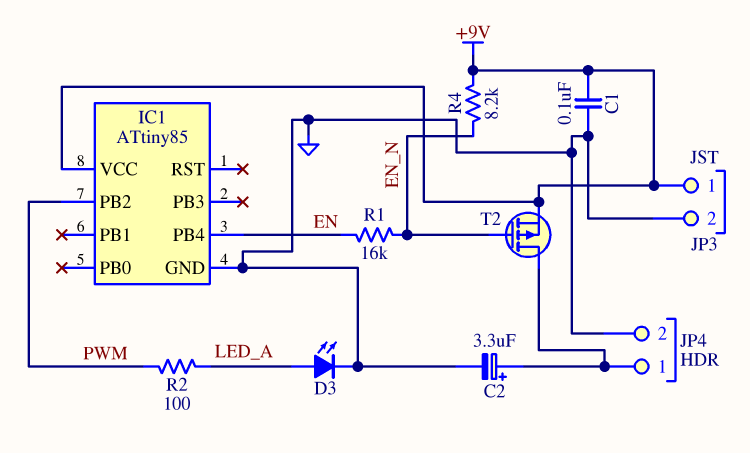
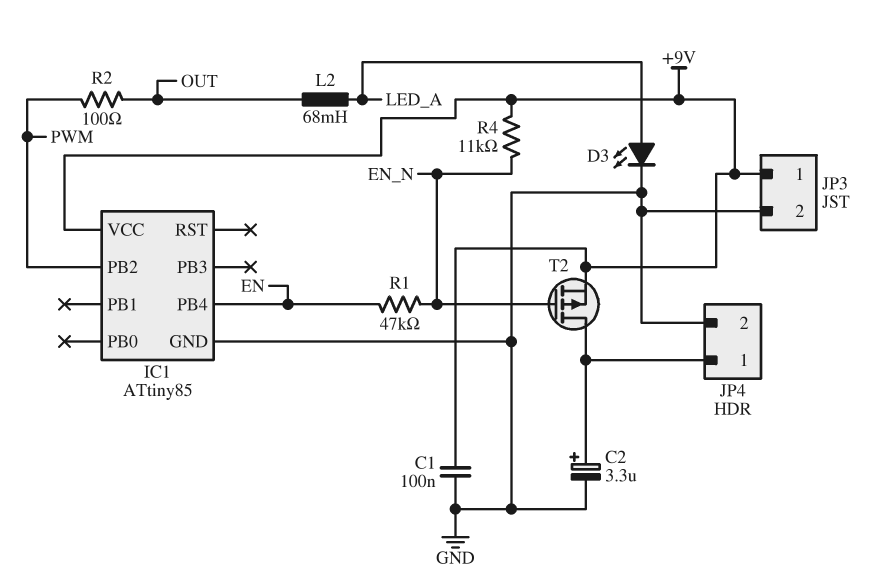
L2: none -> 68mH (LED_A, OUT)
R1: 16k (EN, EN_N) -> 47k (EN, EN_N)
R2: 100 (LED_A, PWM) -> 100 (OUT, PWM)
R4: 8.2k (+9V, EN_N) -> 11k (+9V, EN_N)

